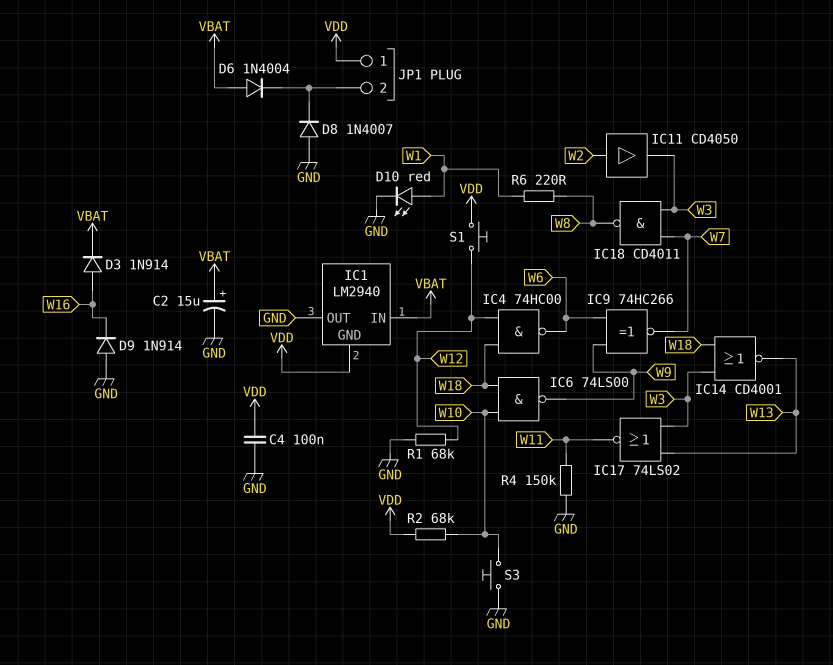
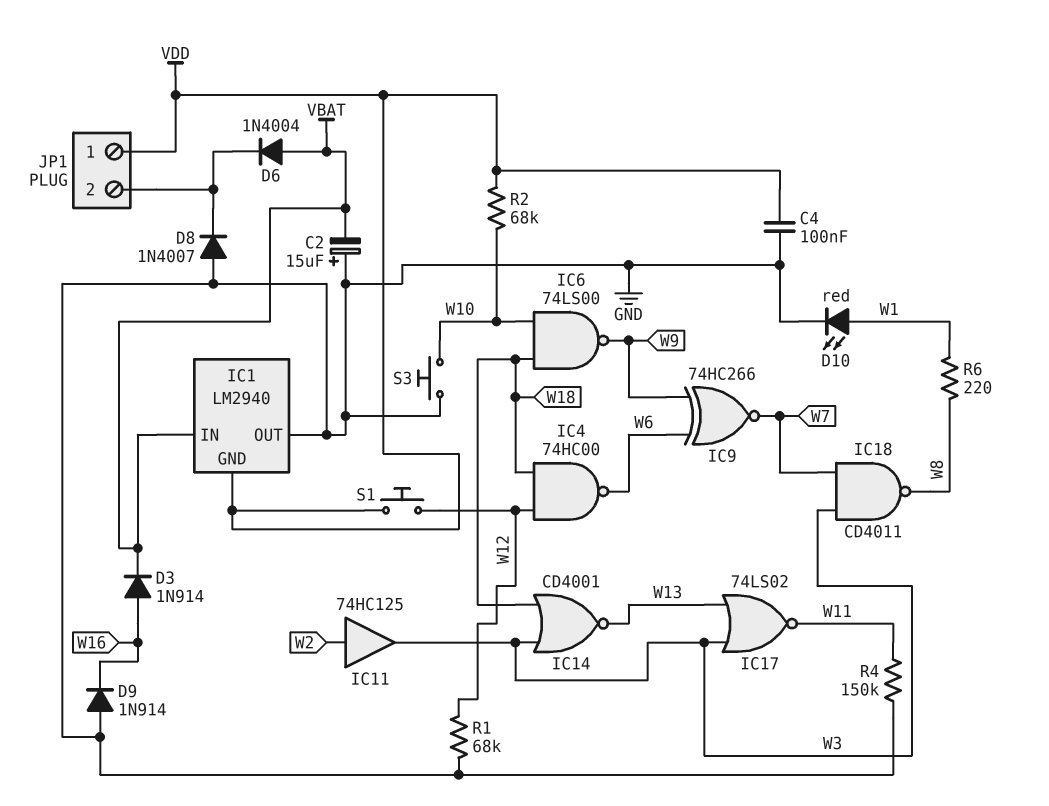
C2: 15uF (plus VBAT, minus GND) -> 15uF (plus GND, minus VBAT)
IC11: buffer CD4050 (in W2, out W3) -> buffer 74HC125 (in W2, out W3)

